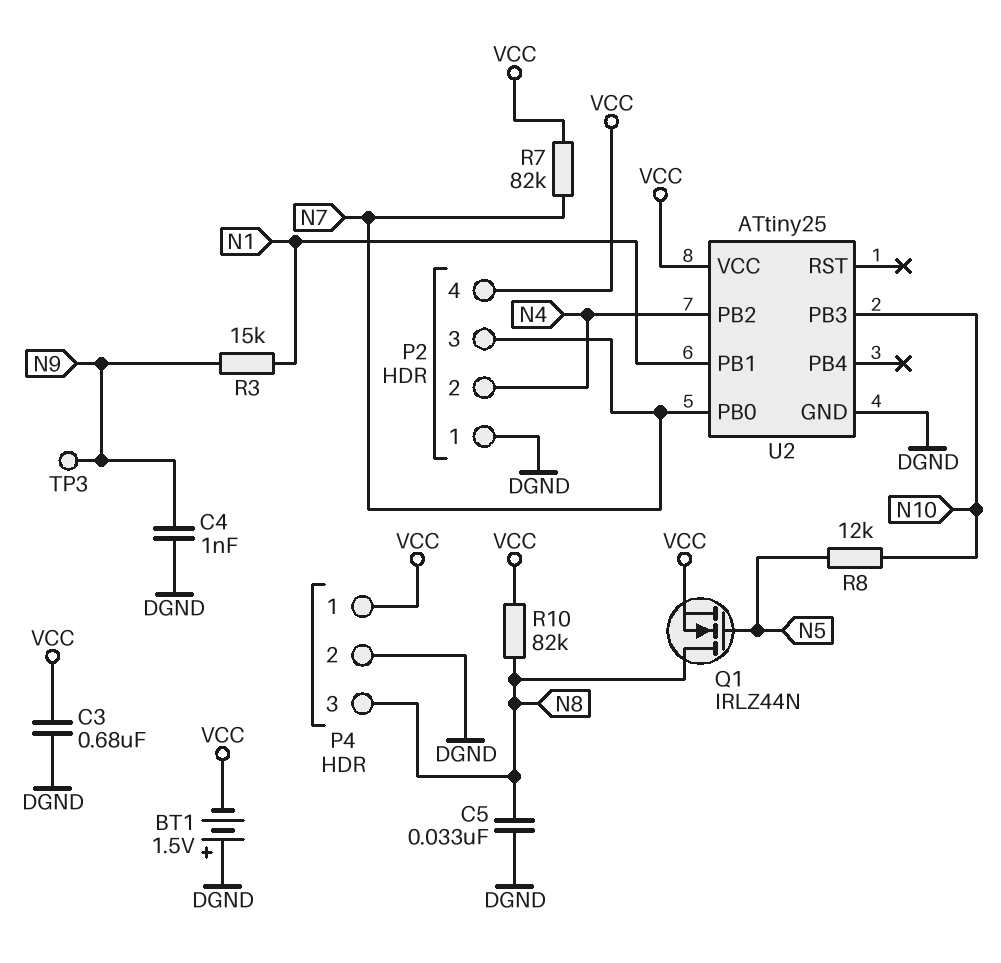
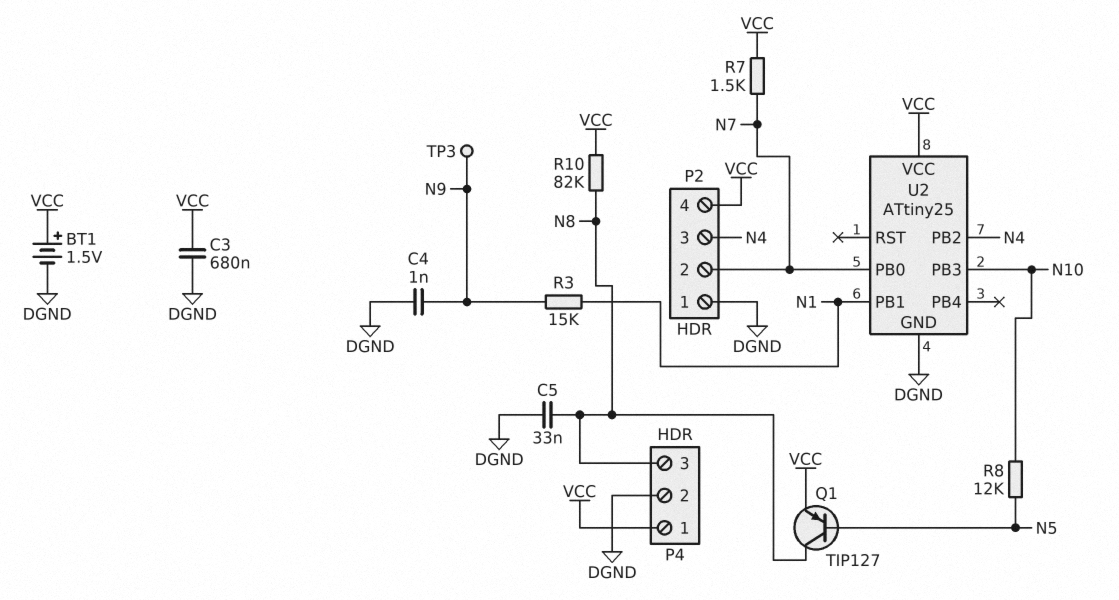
BT1: 1.5V (plus DGND, minus VCC) -> 1.5V (plus VCC, minus DGND)
P2 pin 2: N4 -> N7
P2 pin 3: N7 -> N4
Q1: NMOS IRLZ44N (G N5, D N8, S VCC) -> PNP TIP127 (B N5, C N8, E VCC)
R7: 82k (N7, VCC) -> 1.5k (N7, VCC)

